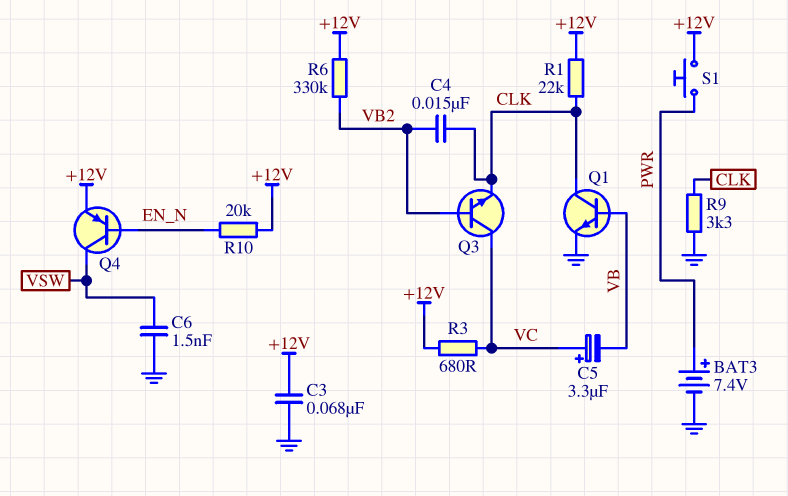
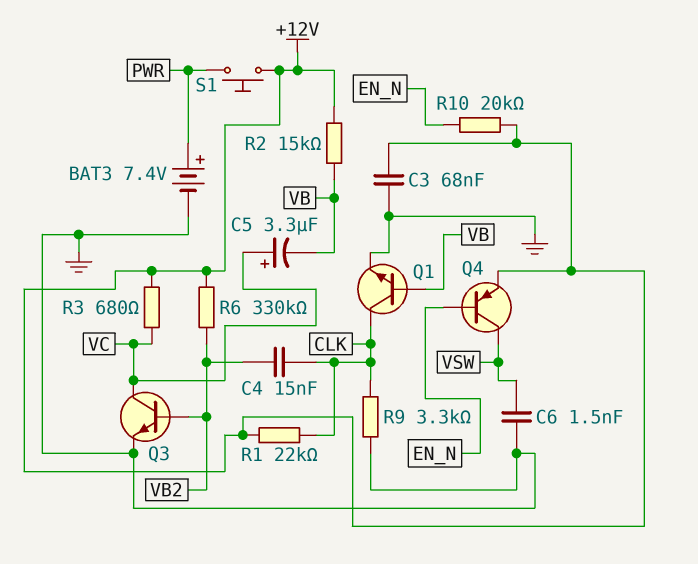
Q3: NPN (B VB2, C VC, E CLK) -> NPN (B VB2, C VC, E GND)
R2: none -> 15k (+12V, VB)

